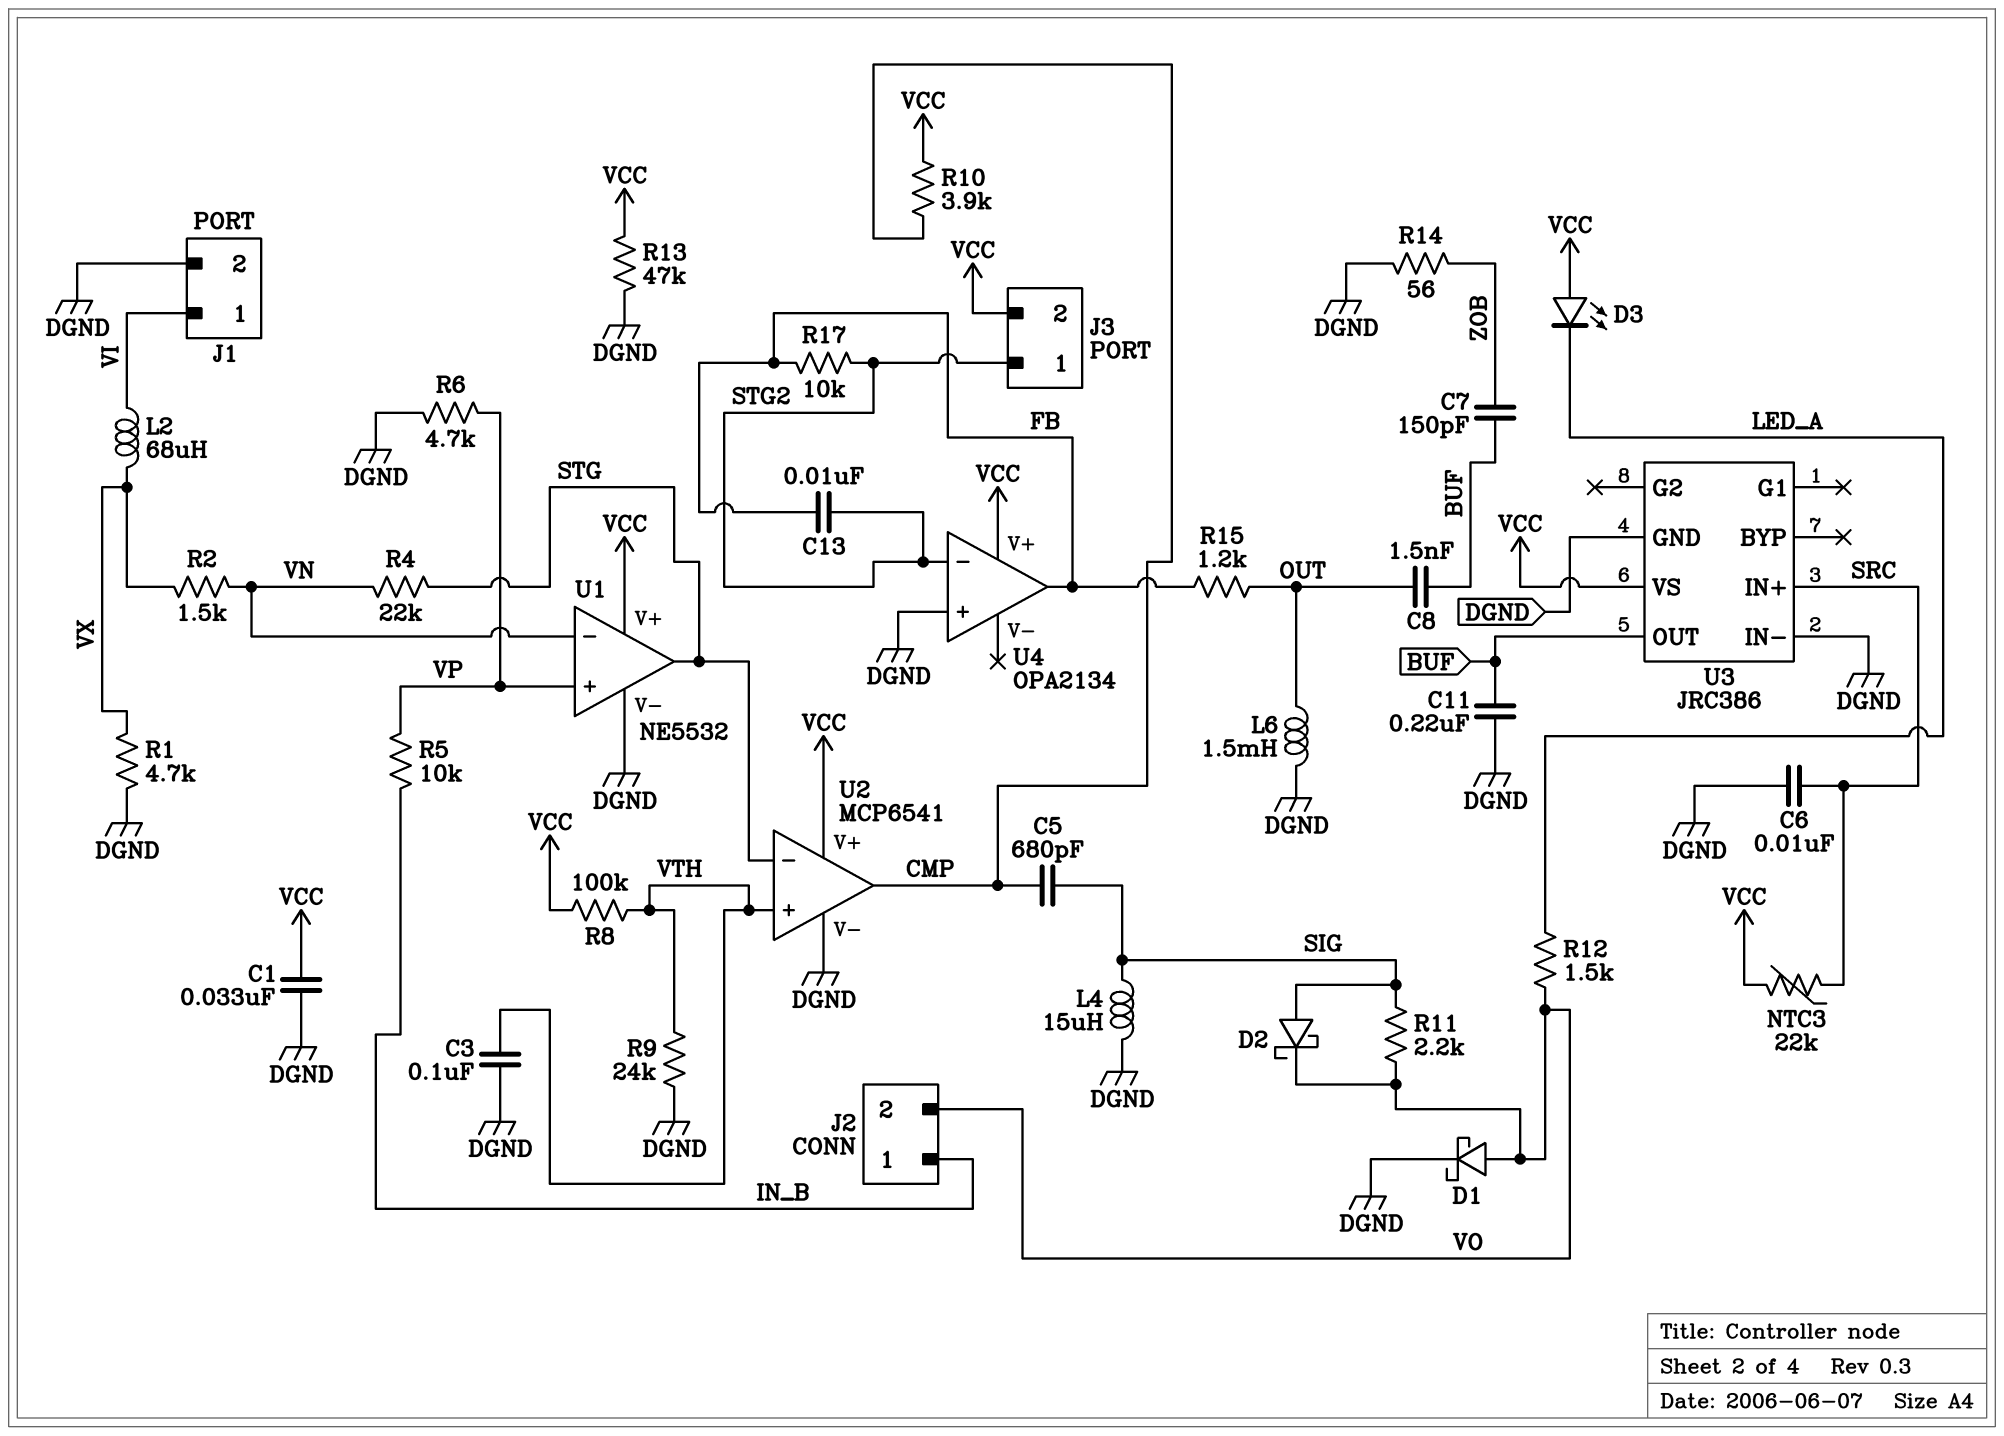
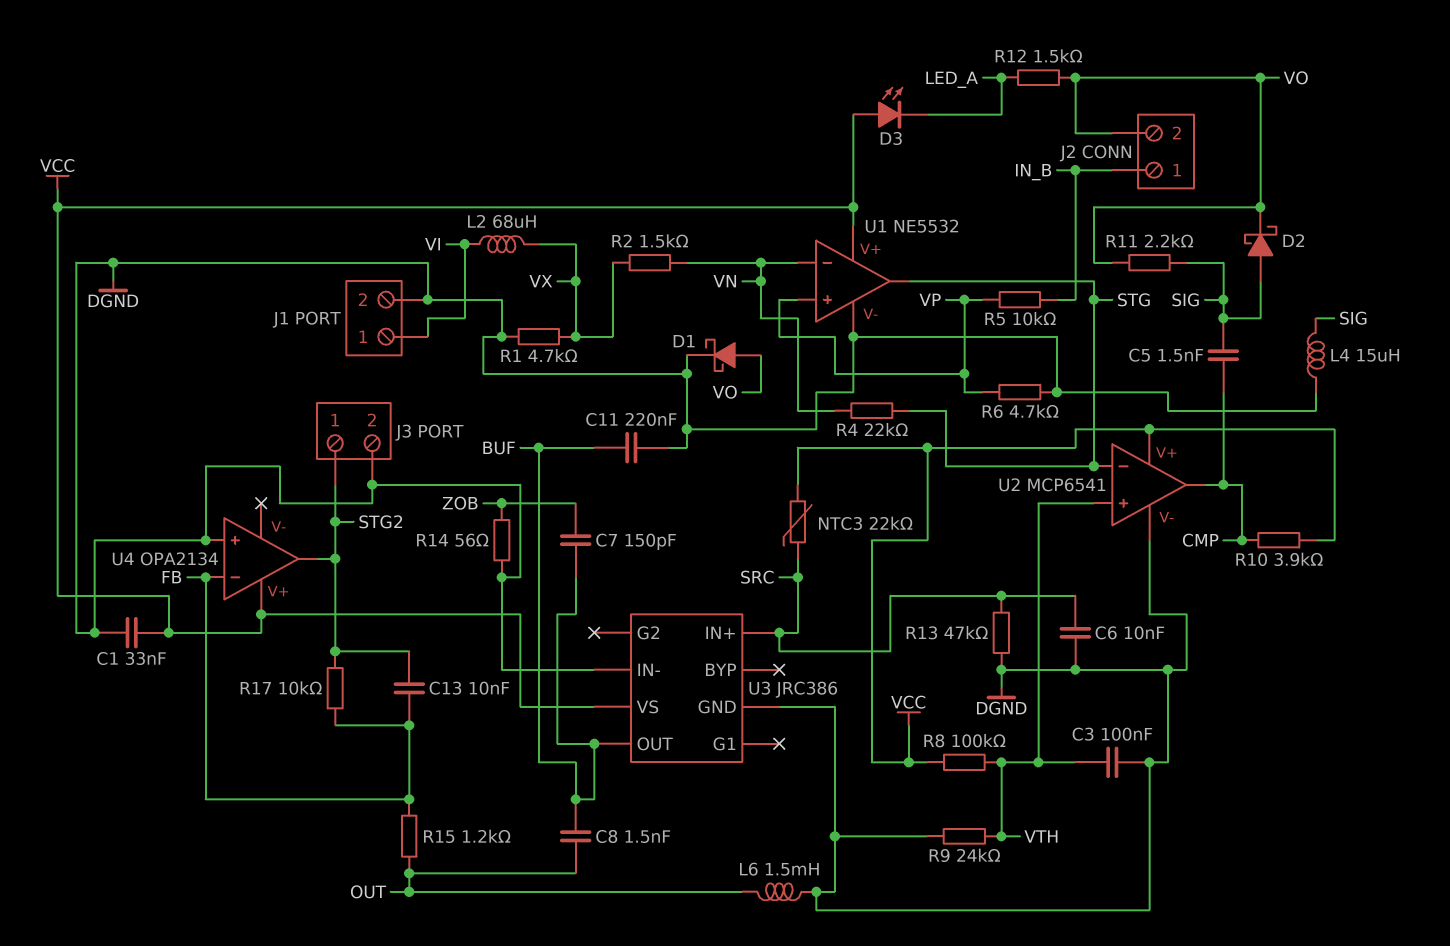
C5: 680pF (CMP, SIG) -> 1.5nF (CMP, SIG)
J3 pin 2: VCC -> DGND
R13: 47k (DGND, VCC) -> 47k (DGND, SRC)
U4 pin in-: STG2 -> FB
U4 pin out: FB -> STG2

